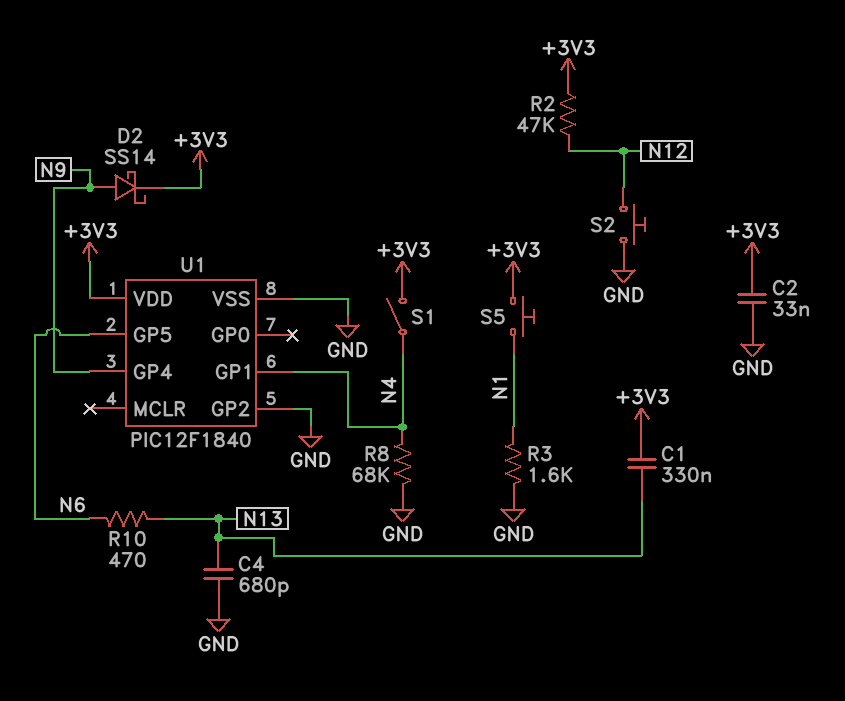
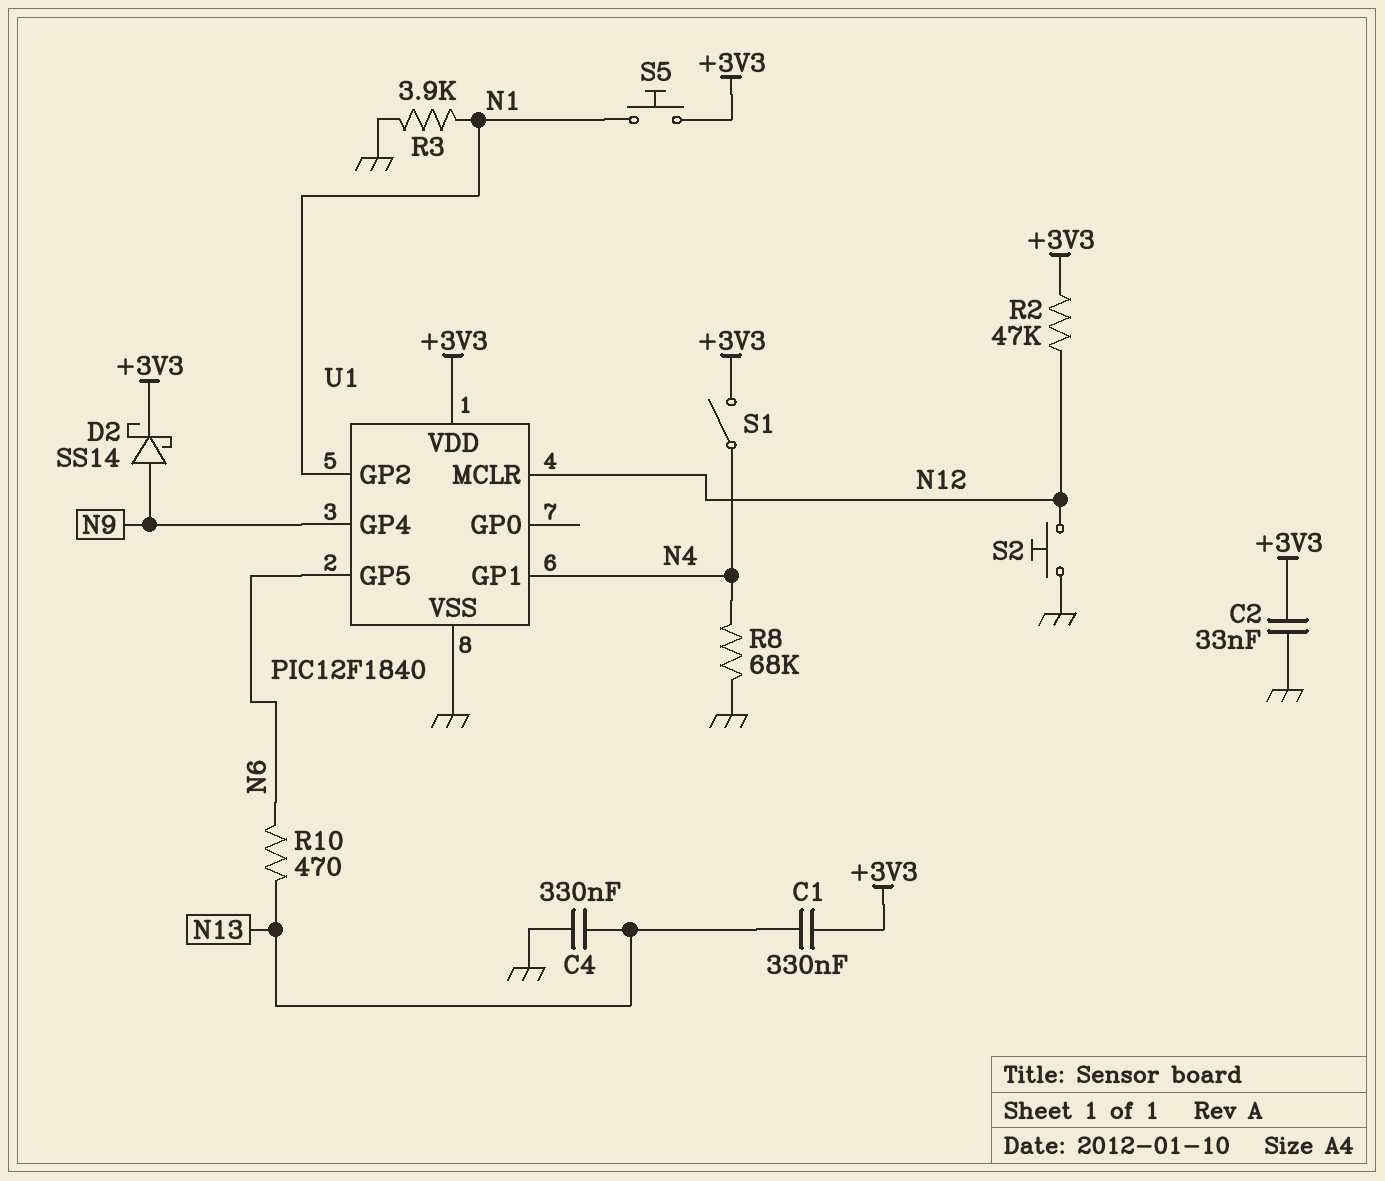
C4: 680pF (GND, N13) -> 330nF (GND, N13)
R3: 1.6k (GND, N1) -> 3.9k (GND, N1)
U1 pin GP2: GND -> N1
U1 pin MCLR: none -> N12

